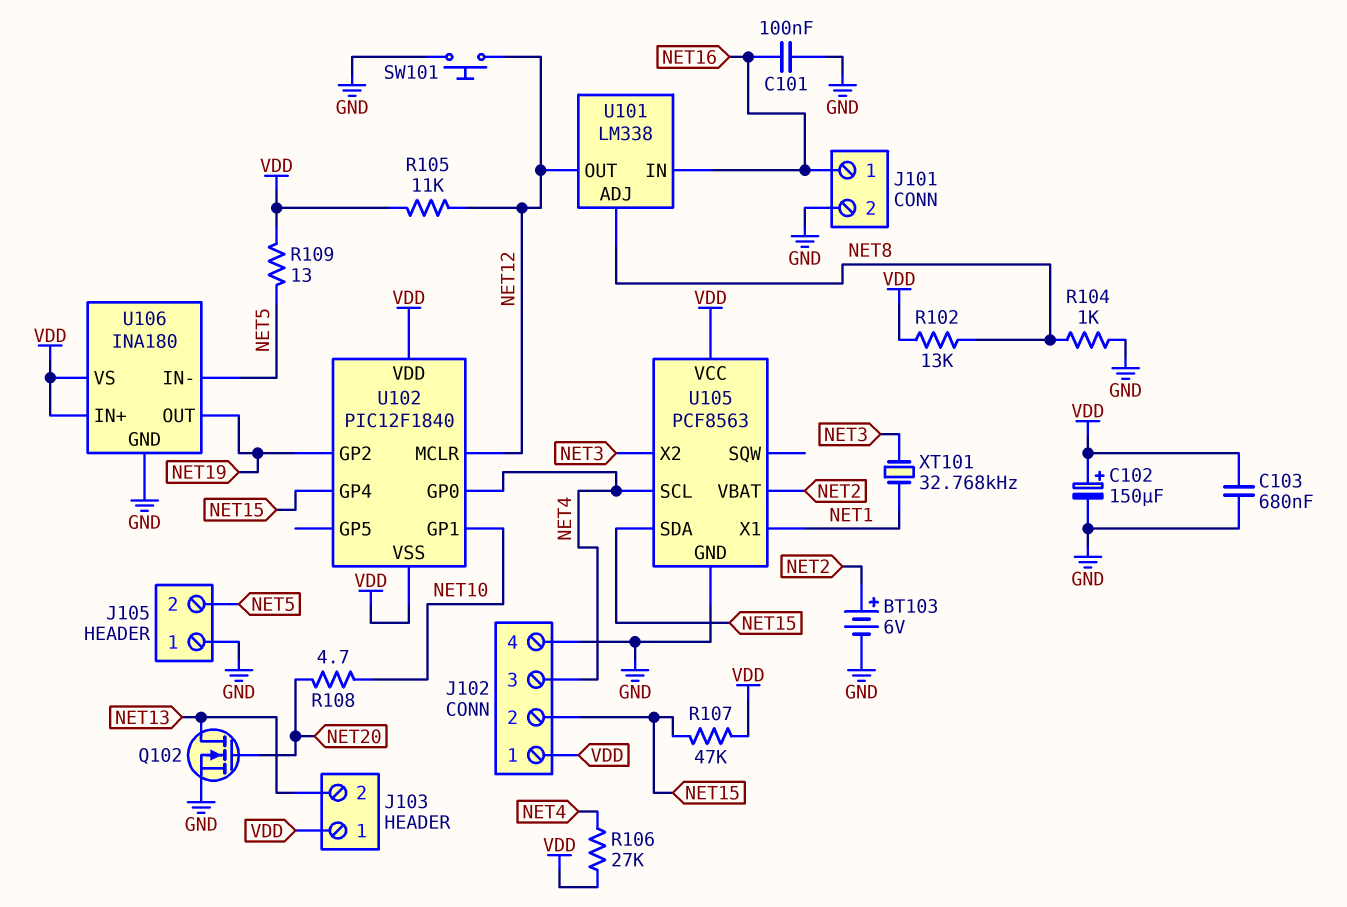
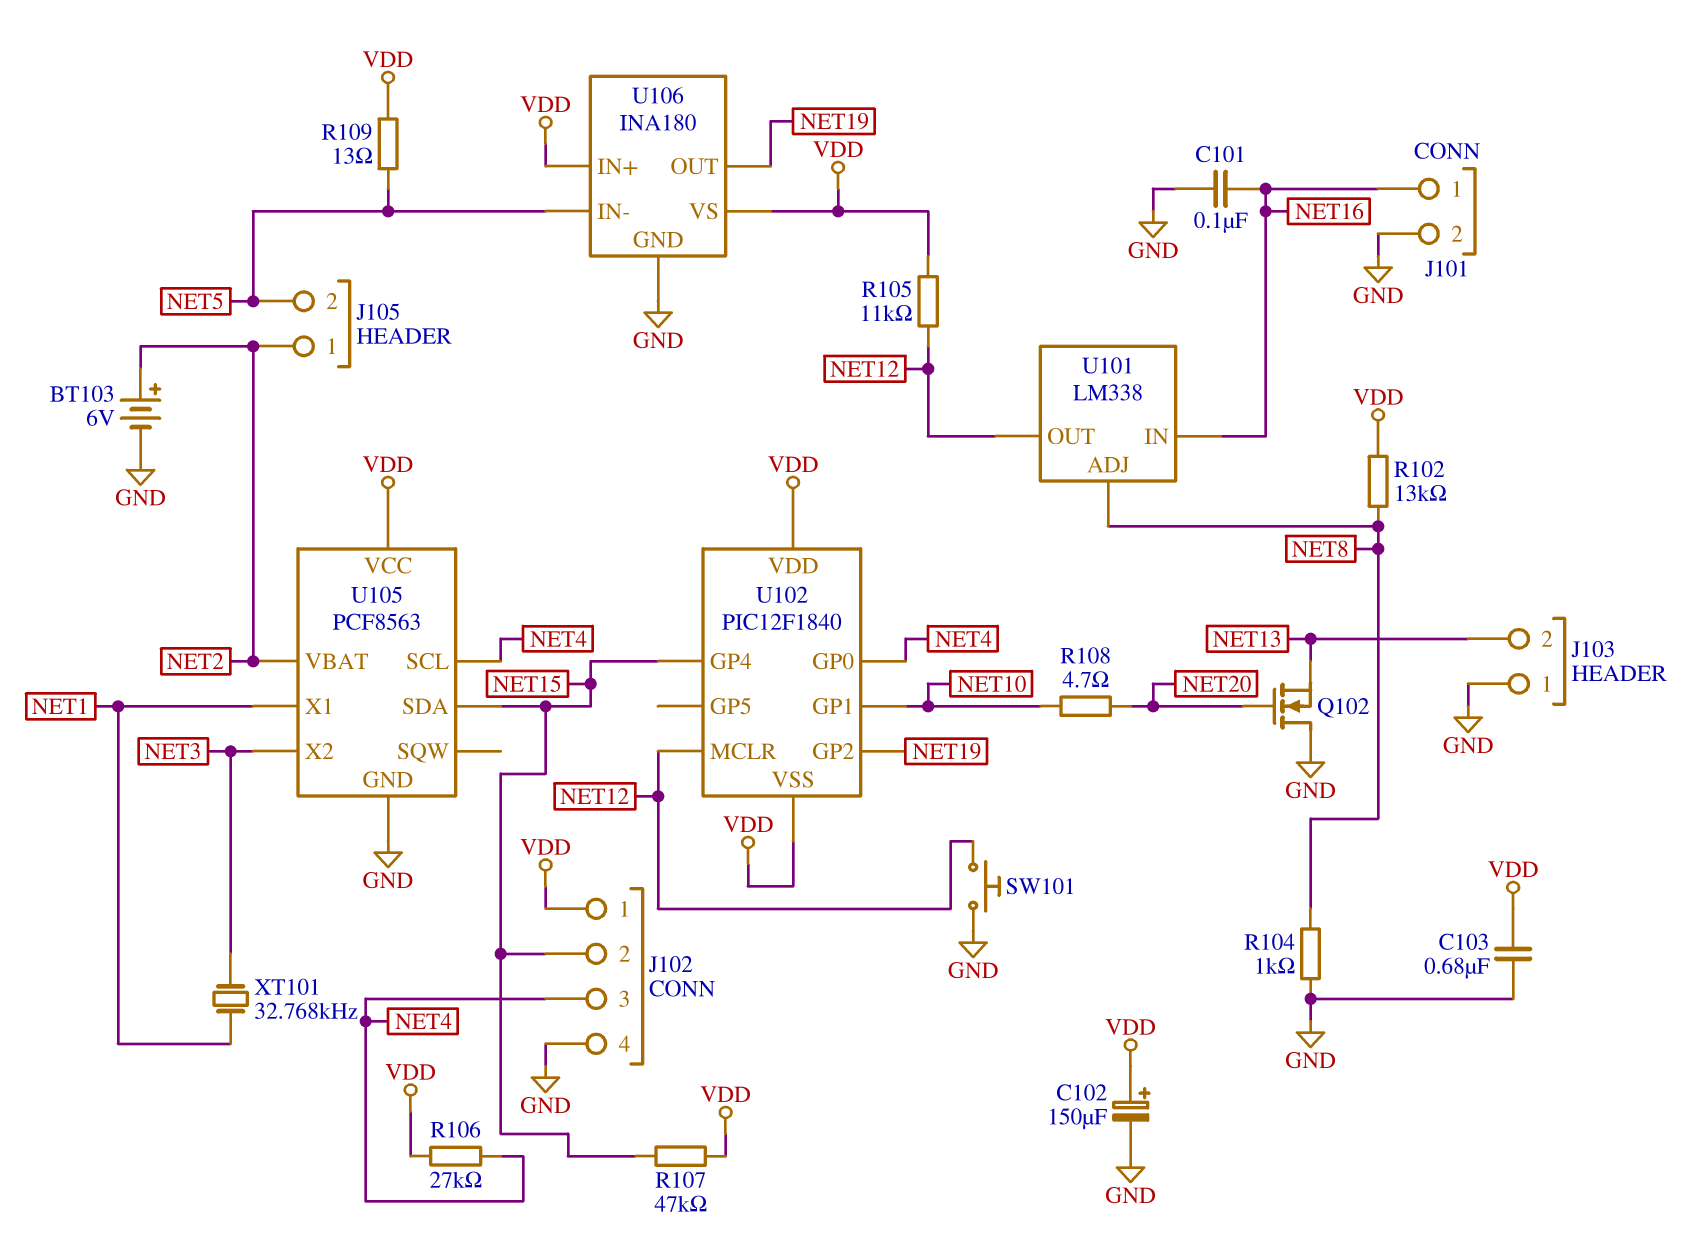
J103 pin 1: VDD -> GND
J105 pin 1: GND -> NET2
Q102: NMOS (G NET20, D NET13, S GND) -> NMOS (G NET20, D GND, S NET13)

